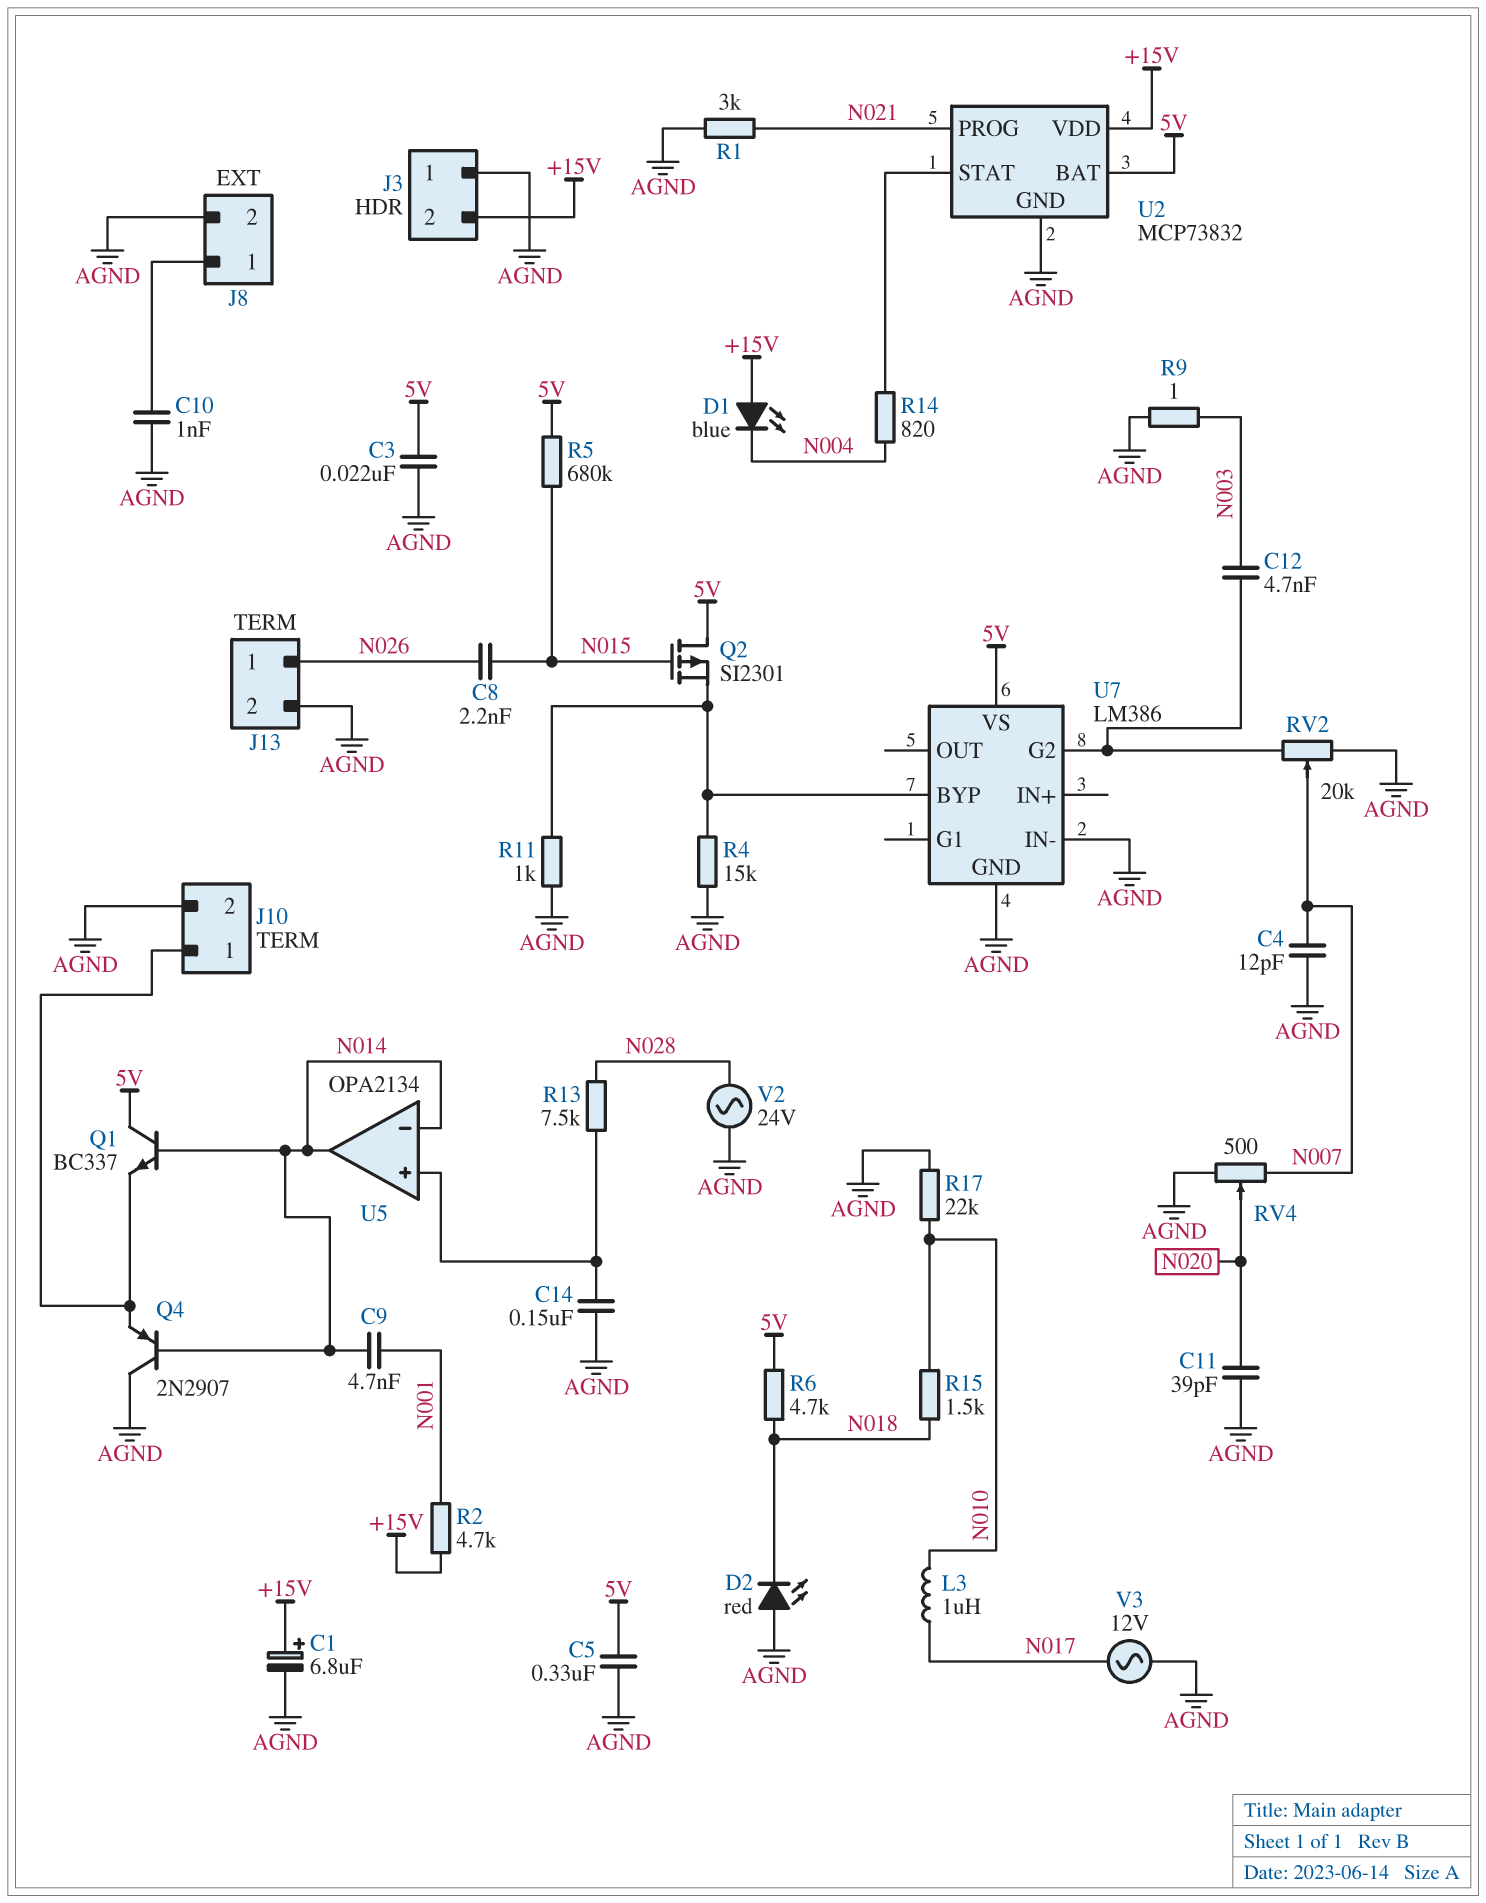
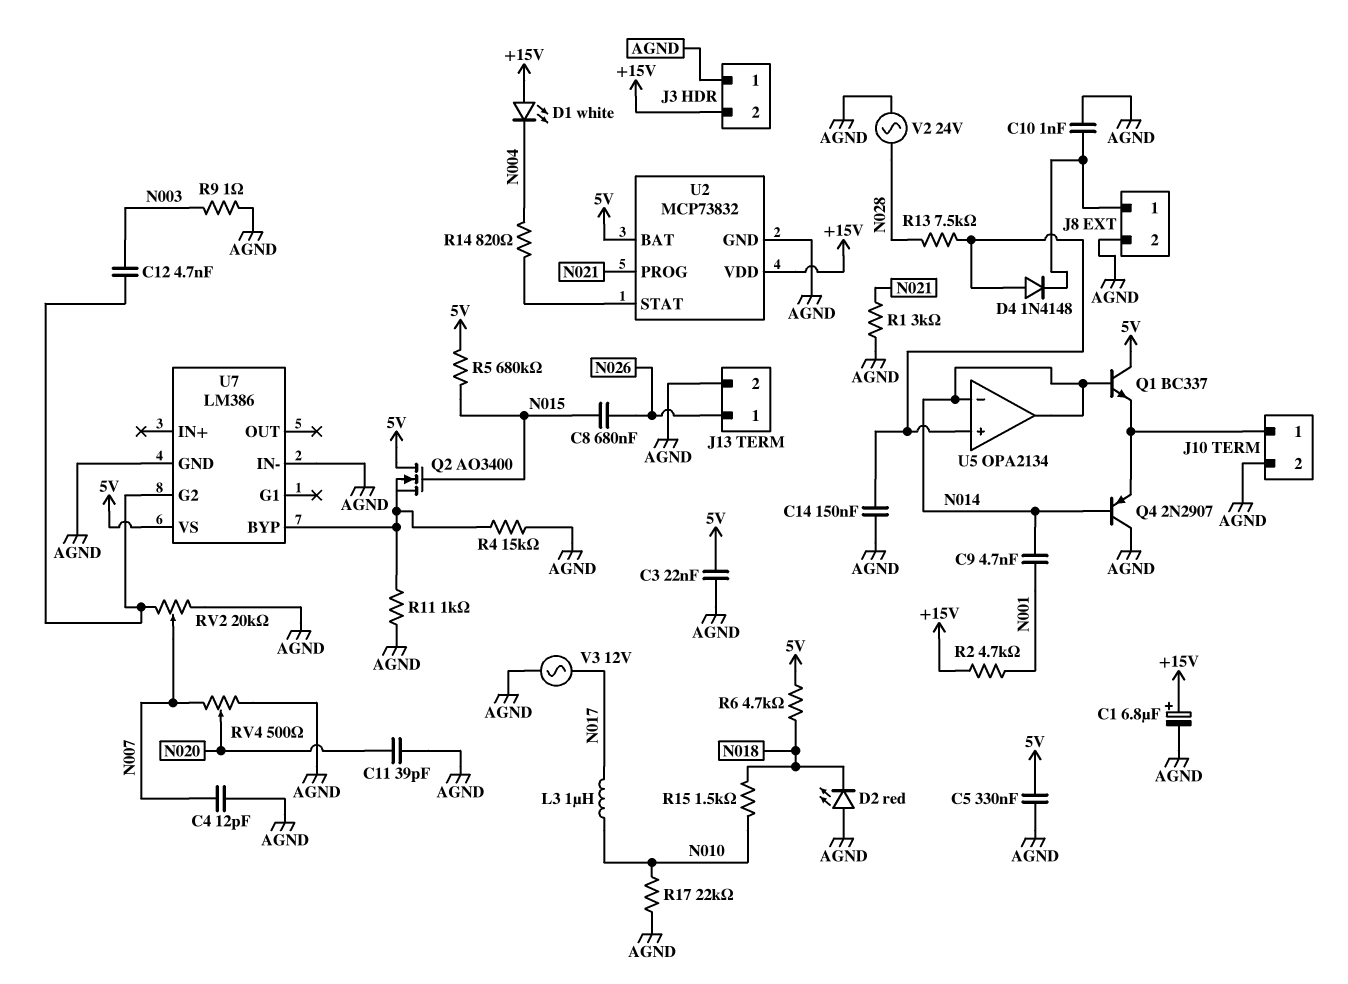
C8: 2.2nF (N015, N026) -> 680nF (N015, N026)
D1: LED blue (A +15V, K N004) -> LED white (A +15V, K N004)
D4: none -> diode 1N4148 (A U5/in+, K J8/1)
Q2: PMOS SI2301 (G N015, D 5V, S U7/BYP) -> NMOS AO3400 (G N015, D 5V, S U7/BYP)

